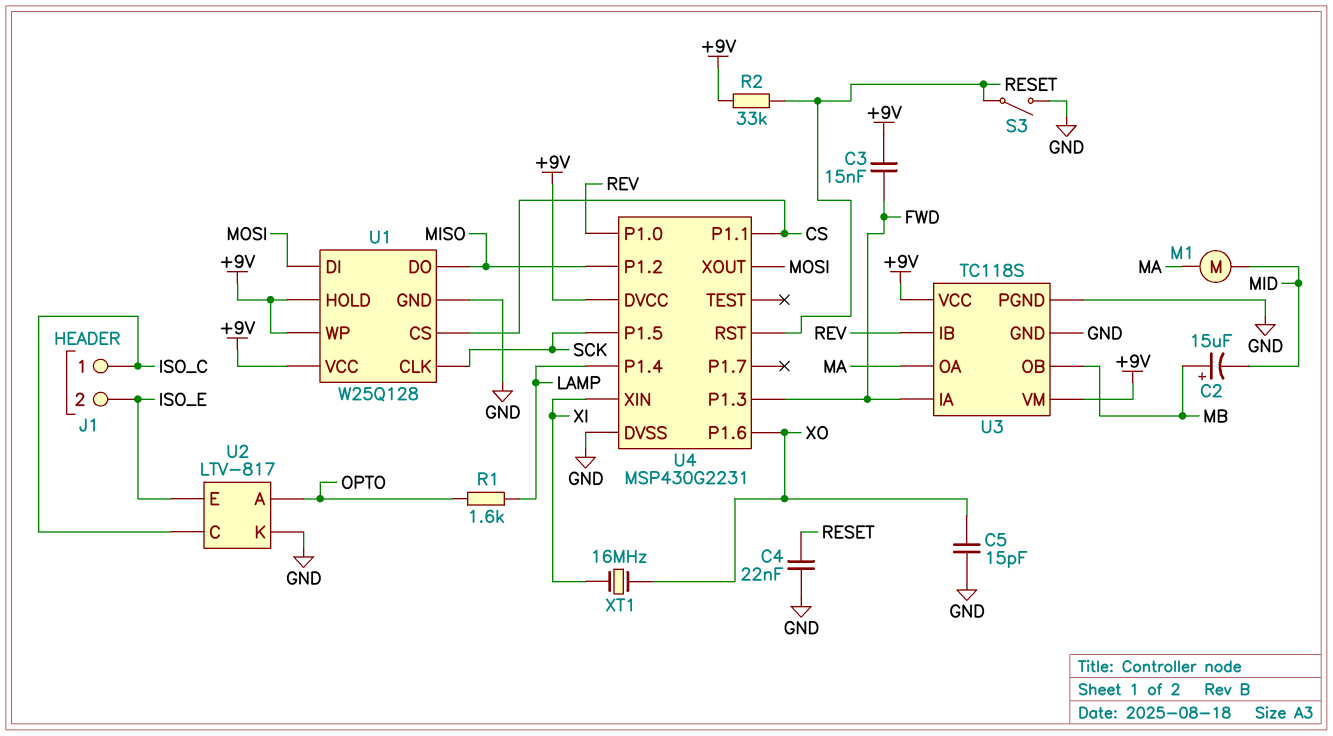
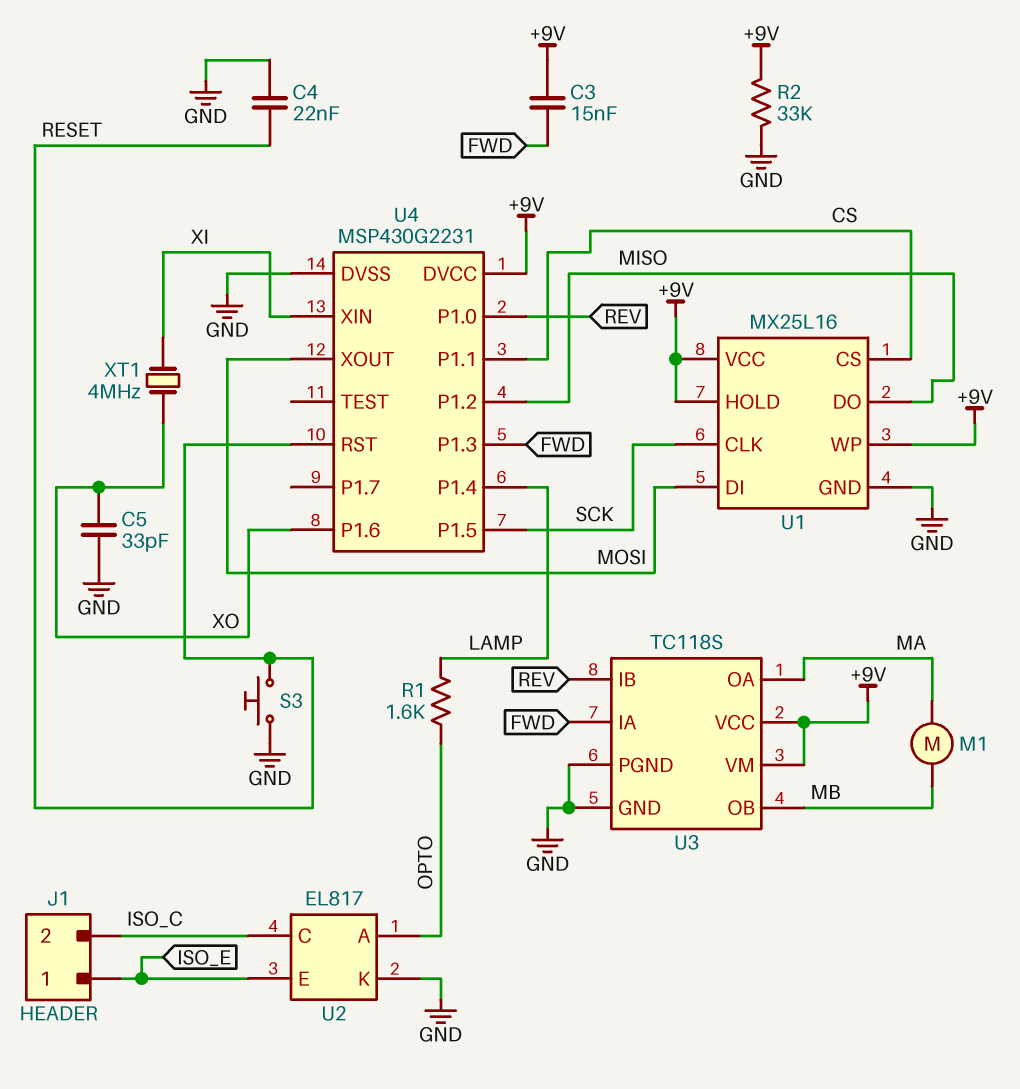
C2: 15uF (plus MB, minus MID) -> none
C5: 15pF (GND, XO) -> 33pF (GND, XO)
J1 pin 1: ISO_C -> ISO_E
J1 pin 2: ISO_E -> ISO_C
M1: motor (MA, MID) -> motor (MA, MB)
R2: 33k (+9V, RESET) -> 33k (+9V, GND)
S3: switch (GND, RESET) -> button (GND, RESET)
U1: W25Q128 -> MX25L16
U2: LTV-817 -> EL817
XT1: 16MHz (XI, XO) -> 4MHz (XI, XO)

